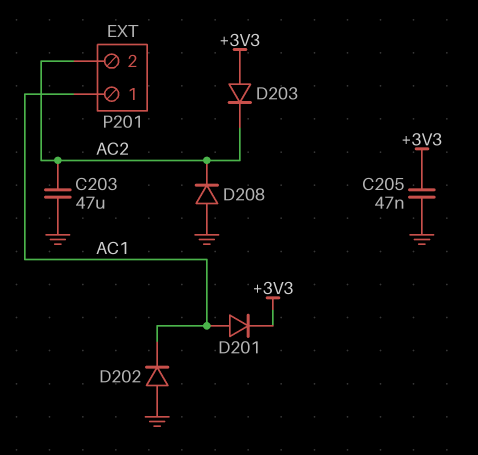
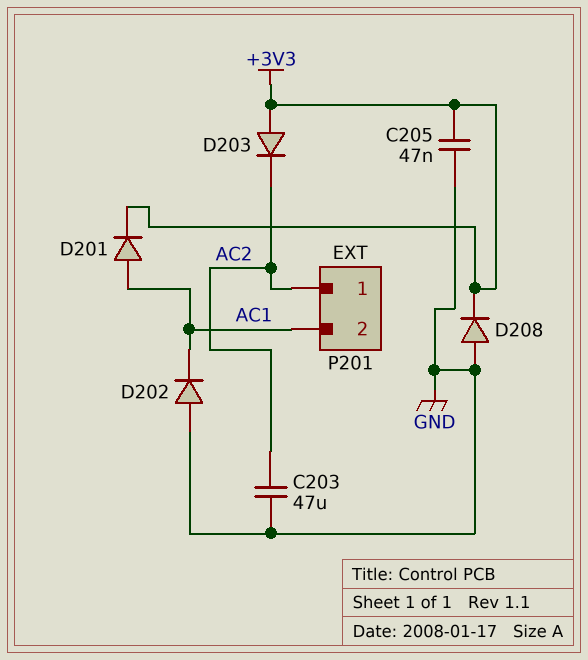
D208: diode (A GND, K AC2) -> diode (A GND, K +3V3)
P201 pin 1: AC1 -> AC2
P201 pin 2: AC2 -> AC1

